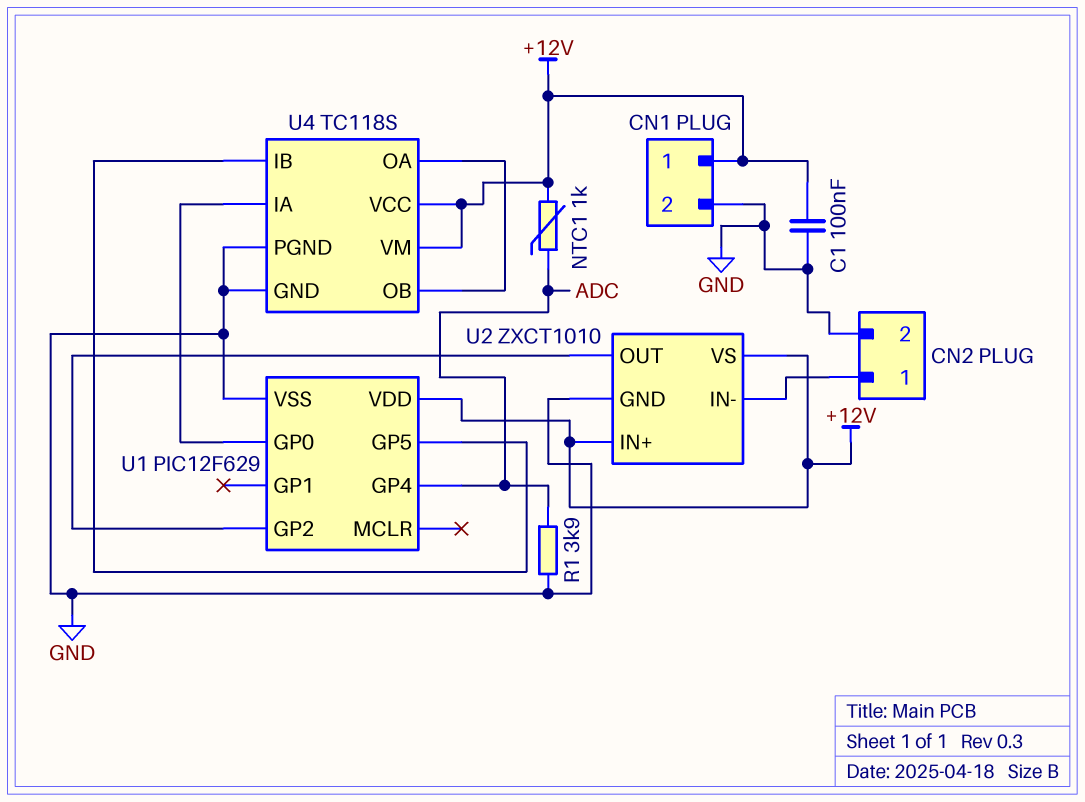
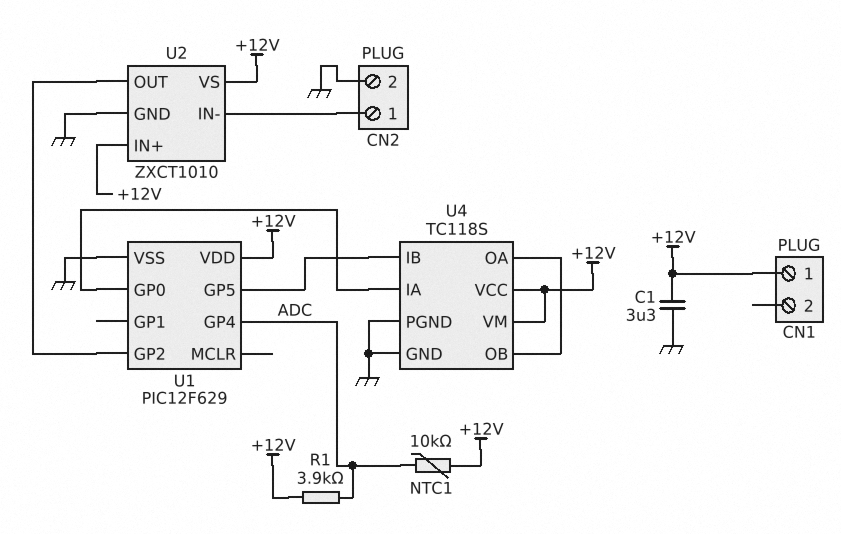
C1: 100nF (+12V, GND) -> 3.3uF (+12V, GND)
CN1 pin 2: GND -> none
NTC1: 1k (+12V, ADC) -> 10k (+12V, ADC)
R1: 3.9k (ADC, GND) -> 3.9k (+12V, ADC)

